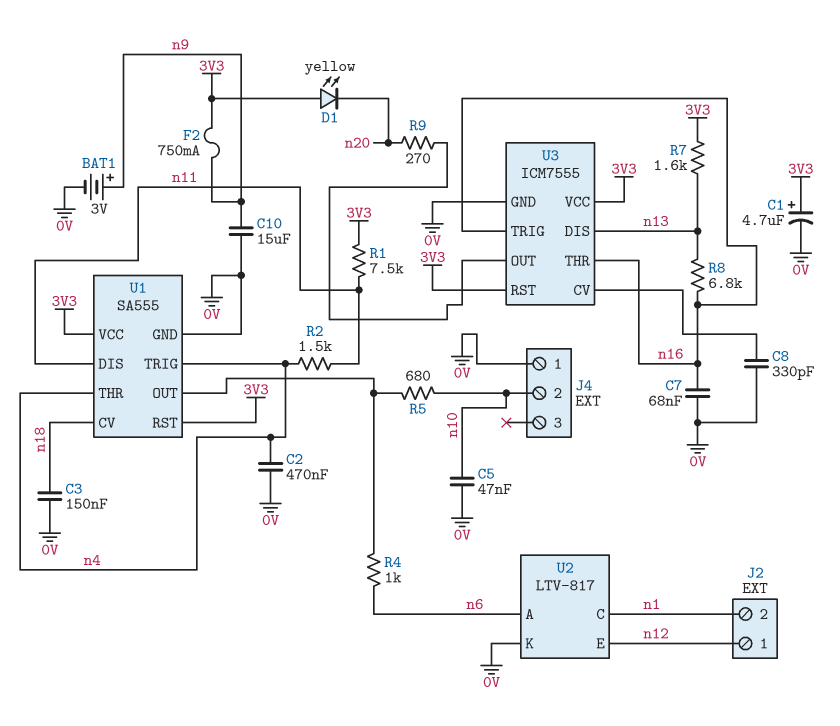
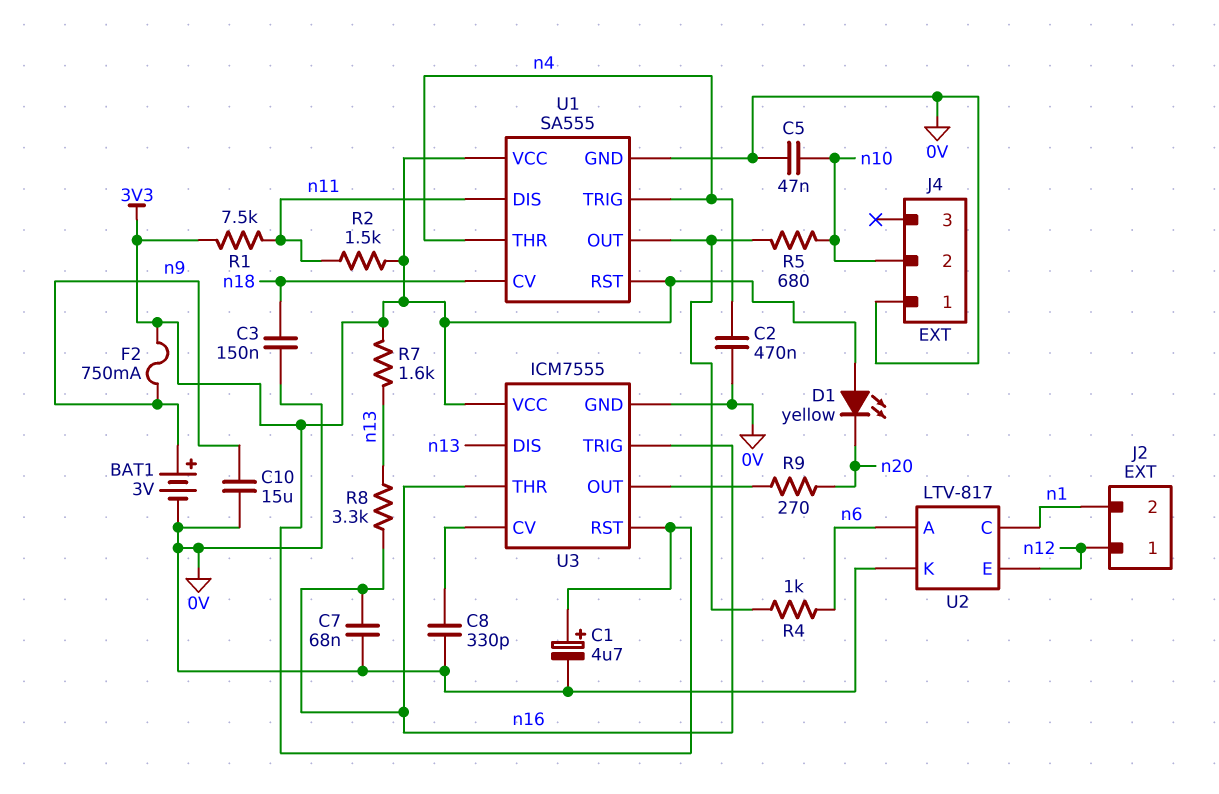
R2: 1.5k (n4, n11) -> 1.5k (3V3, n11)
R8: 6.8k (n13, n16) -> 3.3k (n13, n16)

